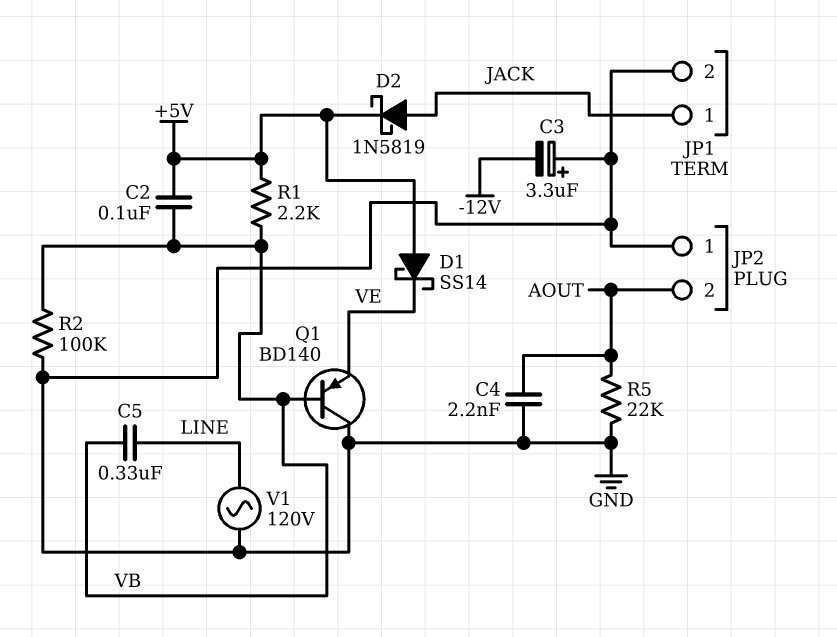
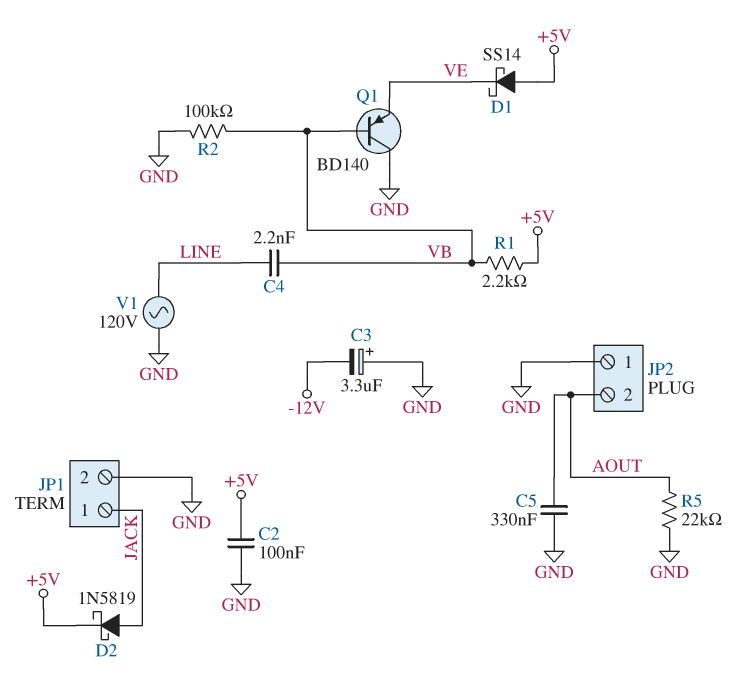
C2: 100nF (+5V, VB) -> 100nF (+5V, GND)
C4: 2.2nF (AOUT, GND) -> 2.2nF (LINE, VB)
C5: 330nF (LINE, VB) -> 330nF (AOUT, GND)

